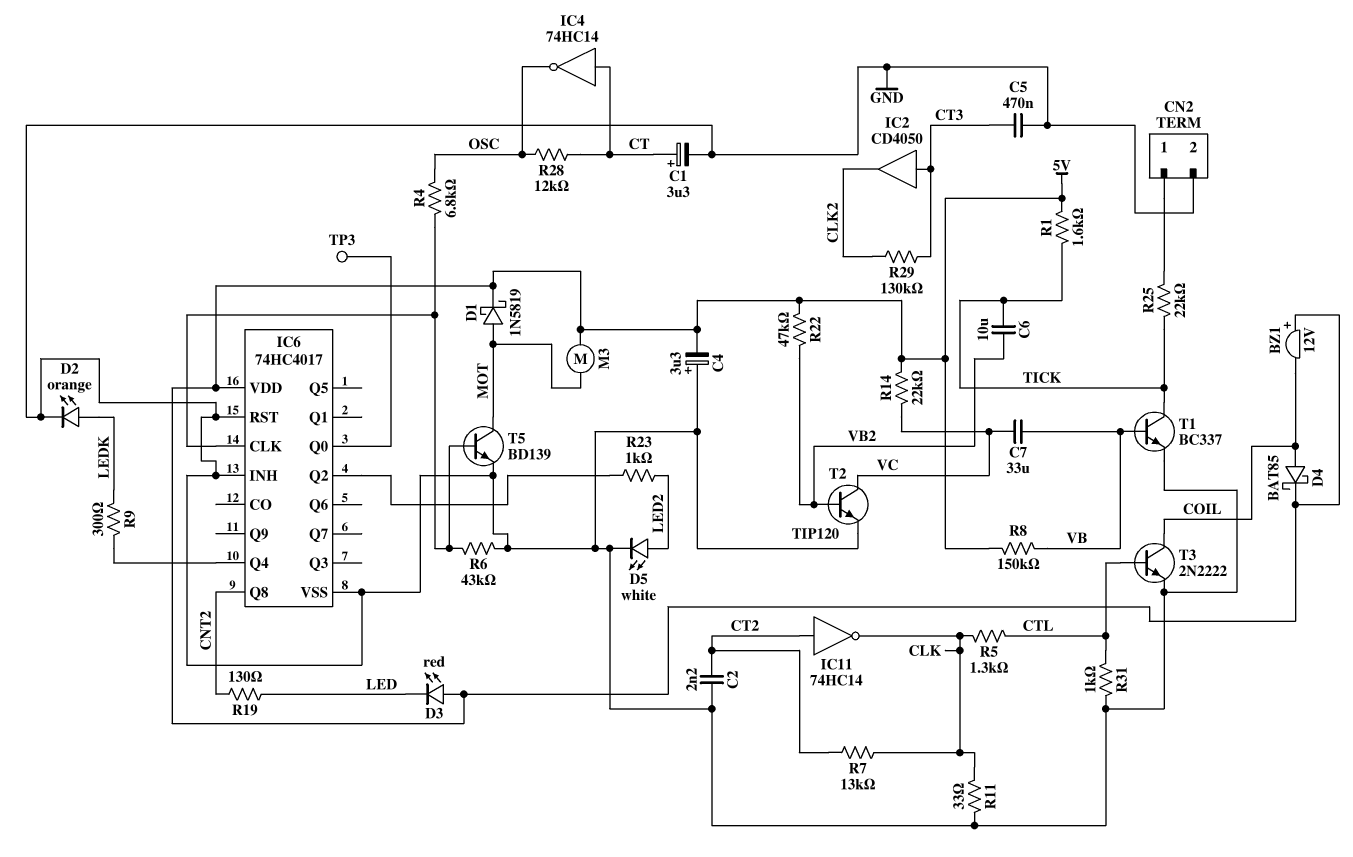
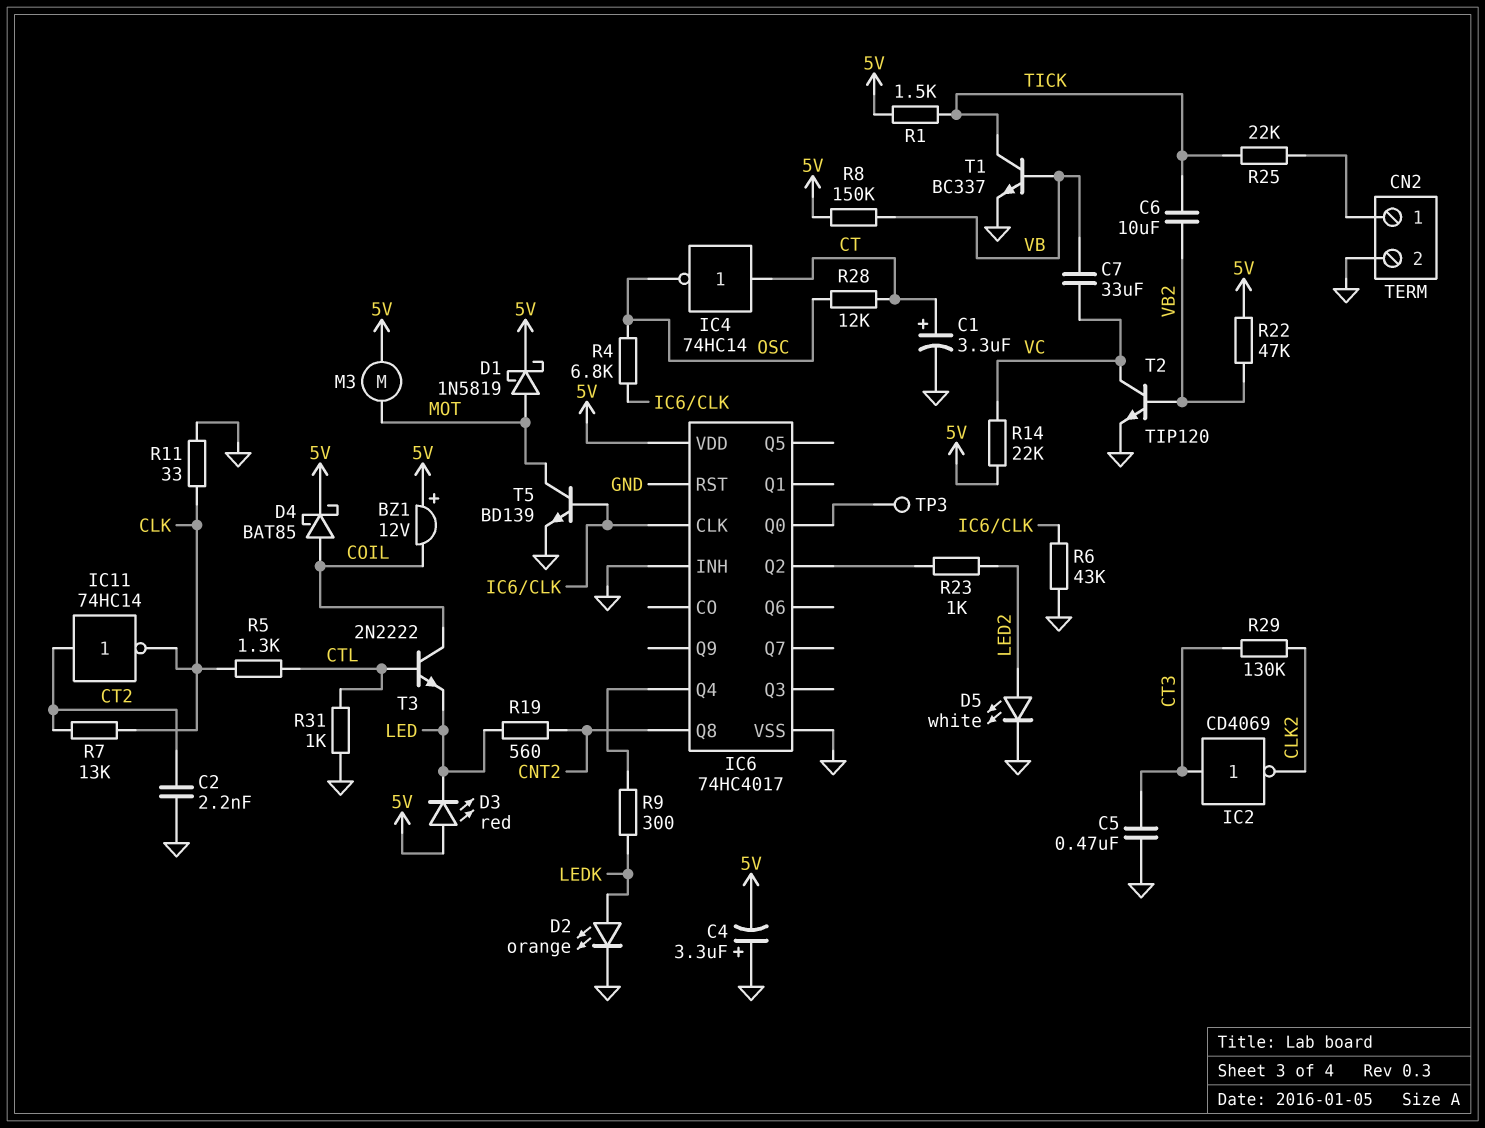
IC2: buffer CD4050 (in CT3, out CLK2) -> NOT CD4069 (in CT3, out CLK2)
R1: 1.6k (5V, TICK) -> 1.5k (5V, TICK)
R19: 130 (CNT2, LED) -> 560 (CNT2, LED)
T3: NPN 2N2222 (B CTL, C COIL, E GND) -> NPN 2N2222 (B CTL, C COIL, E LED)

